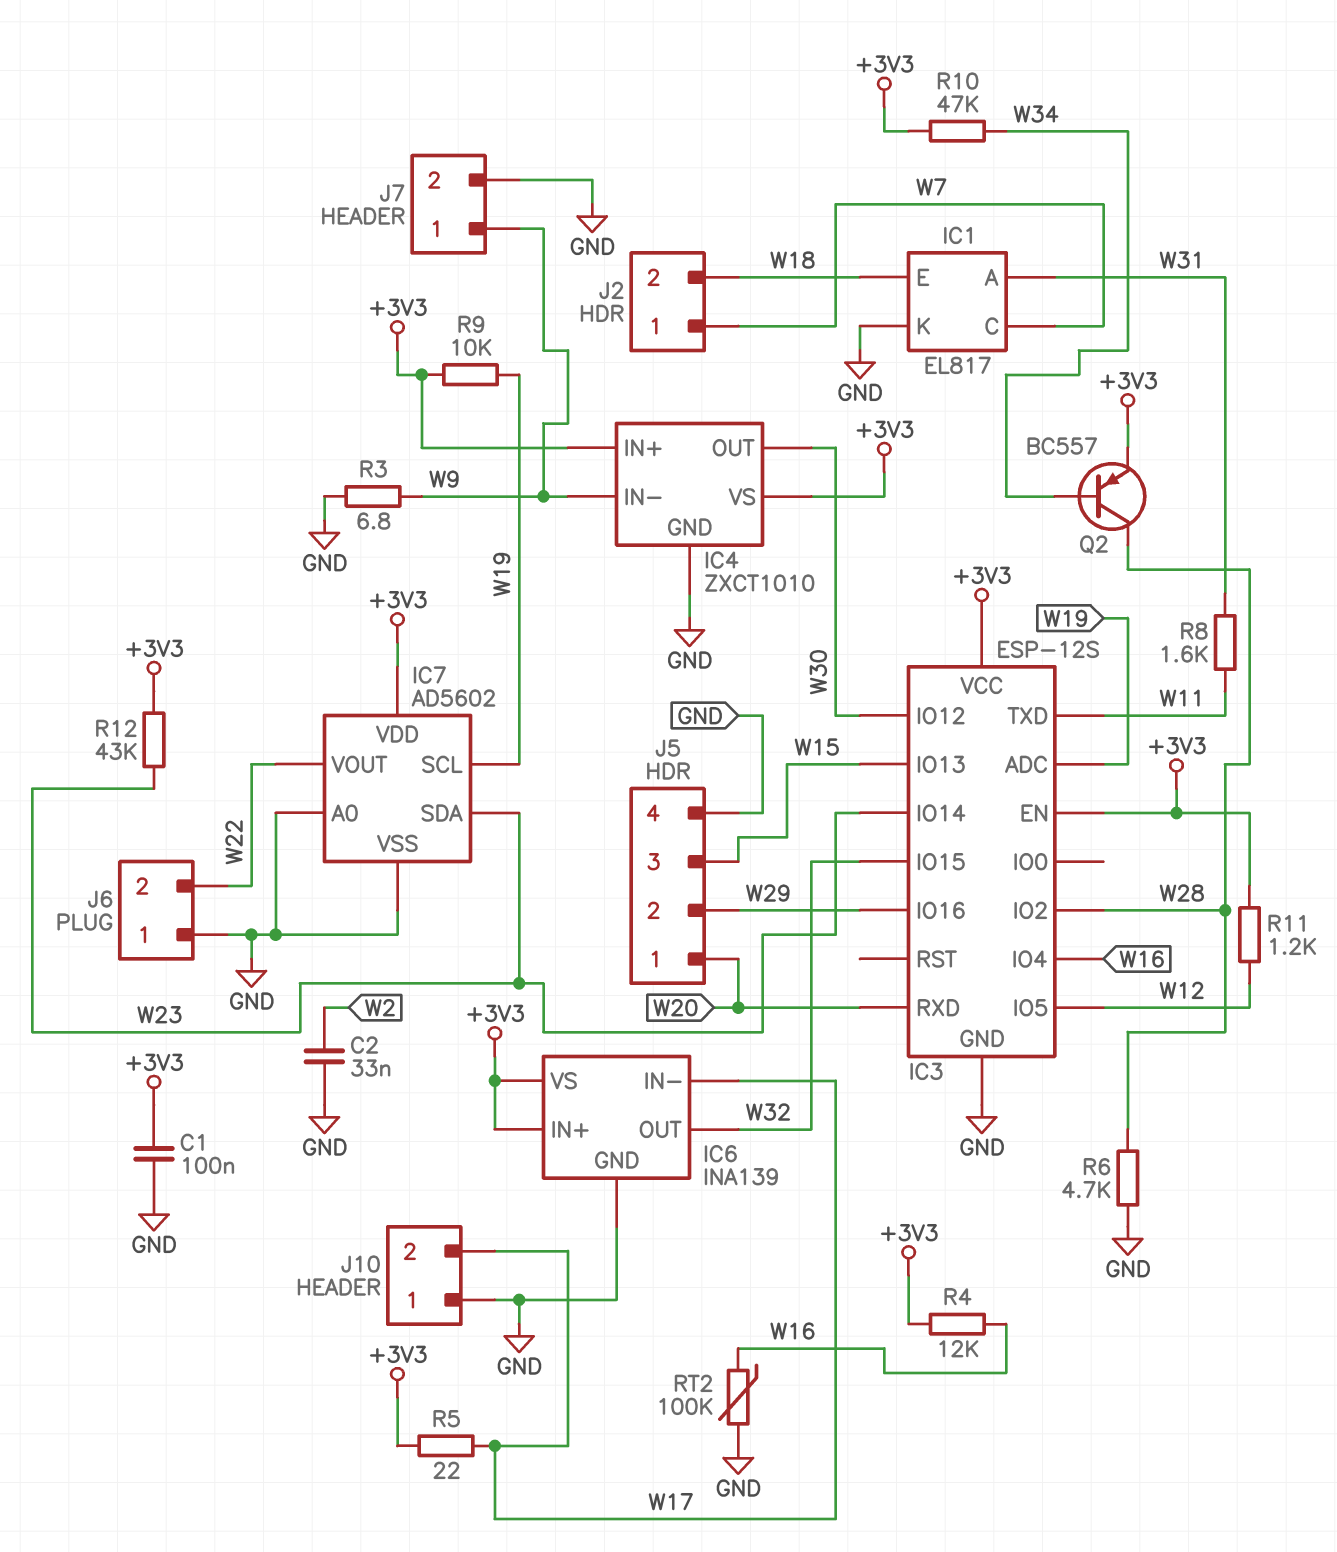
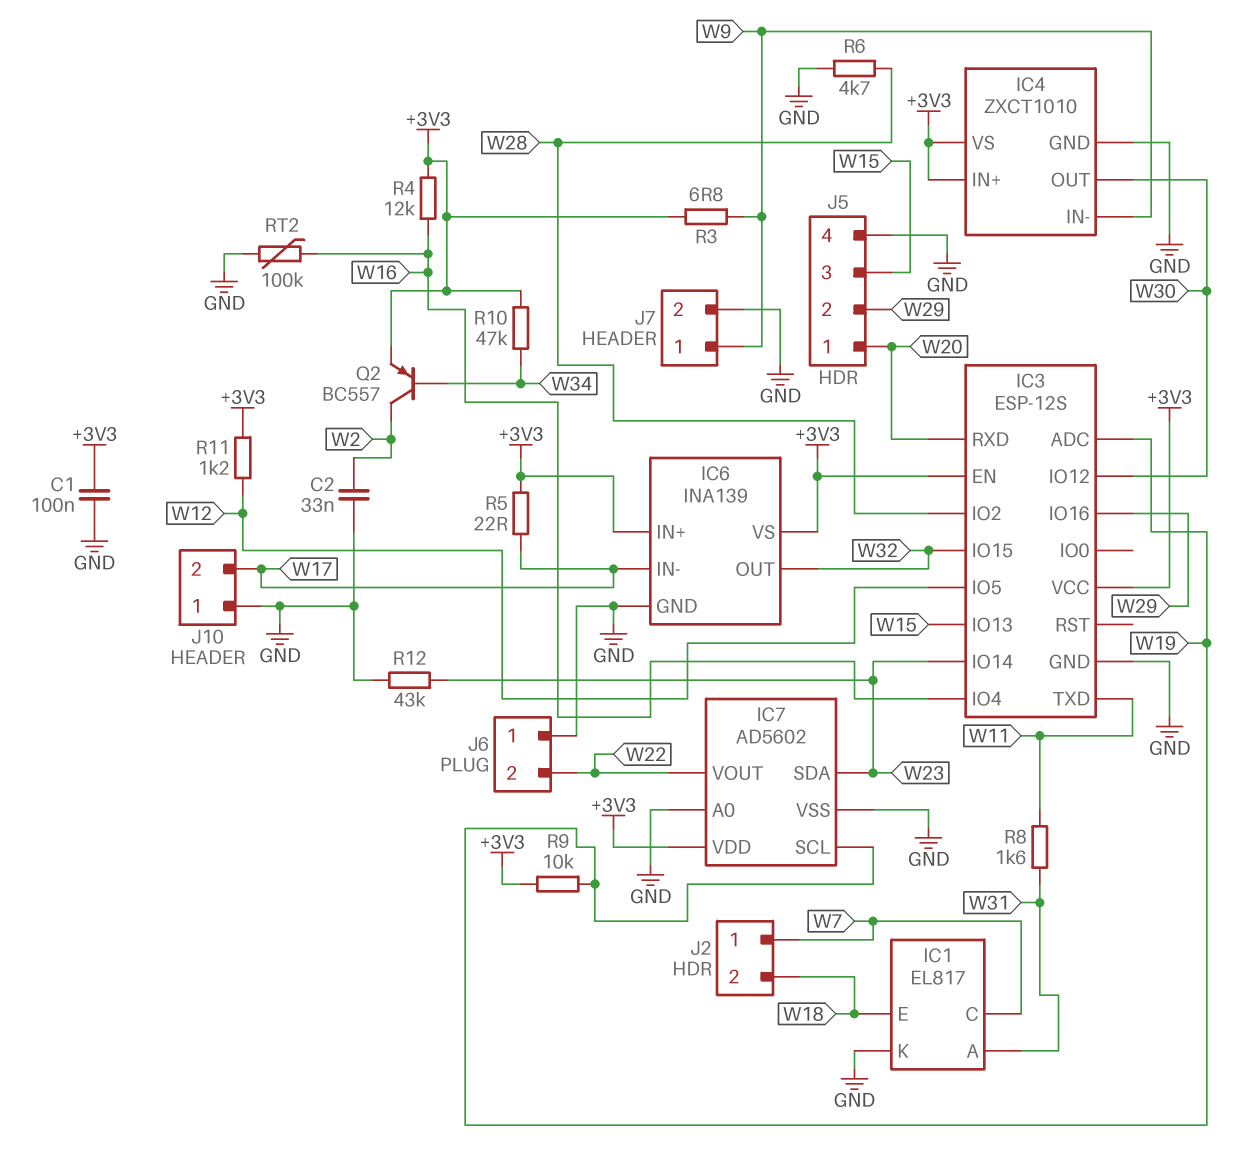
Q2: PNP BC557 (B W34, C W28, E +3V3) -> PNP BC557 (B W34, C W2, E +3V3)
R3: 6.8 (GND, W9) -> 6.8 (+3V3, W9)
R12: 43k (+3V3, W23) -> 43k (GND, W23)

